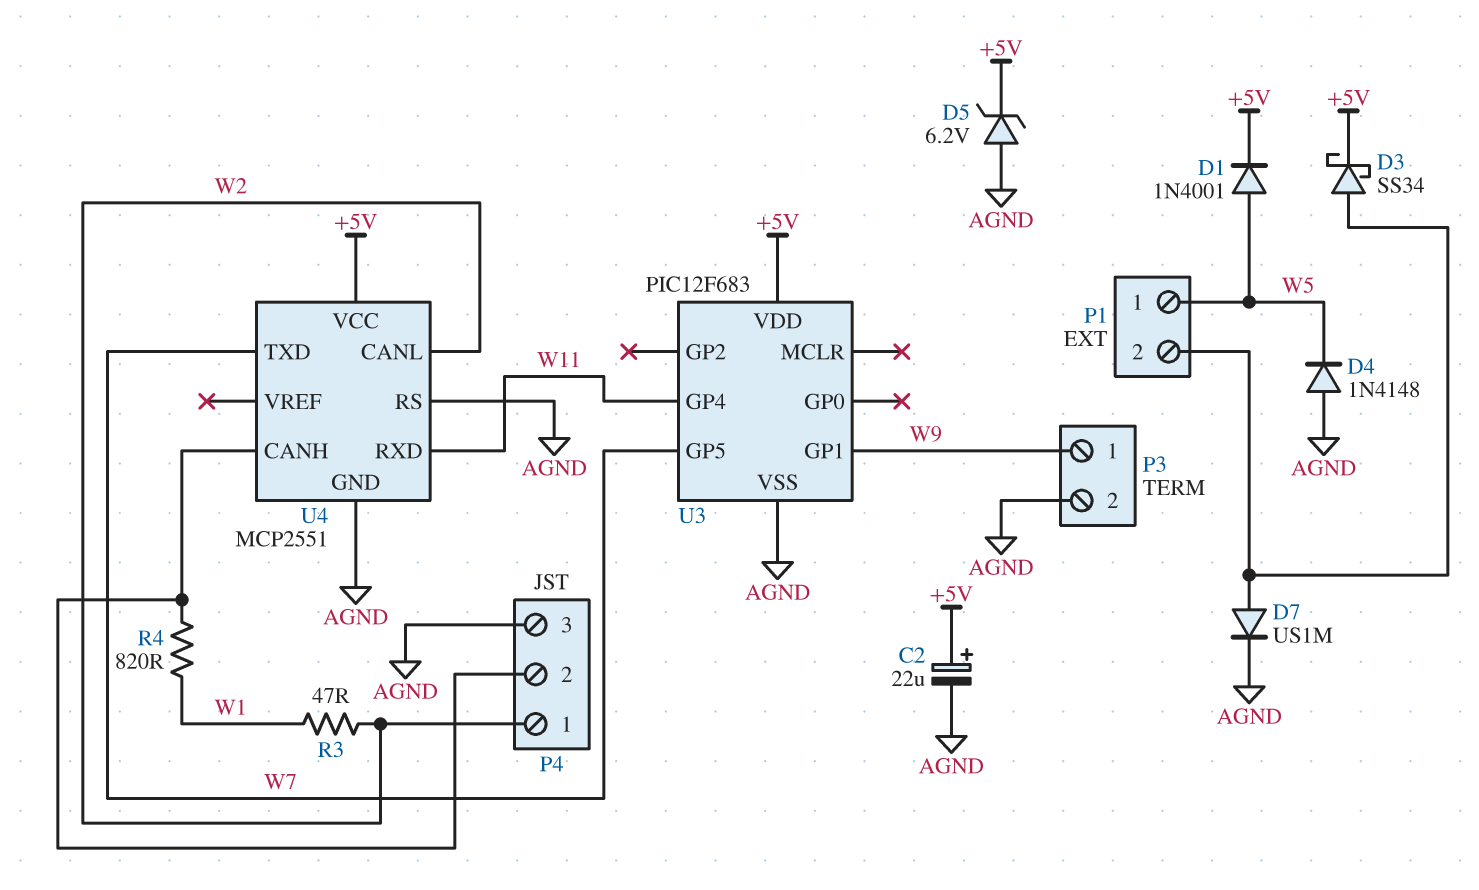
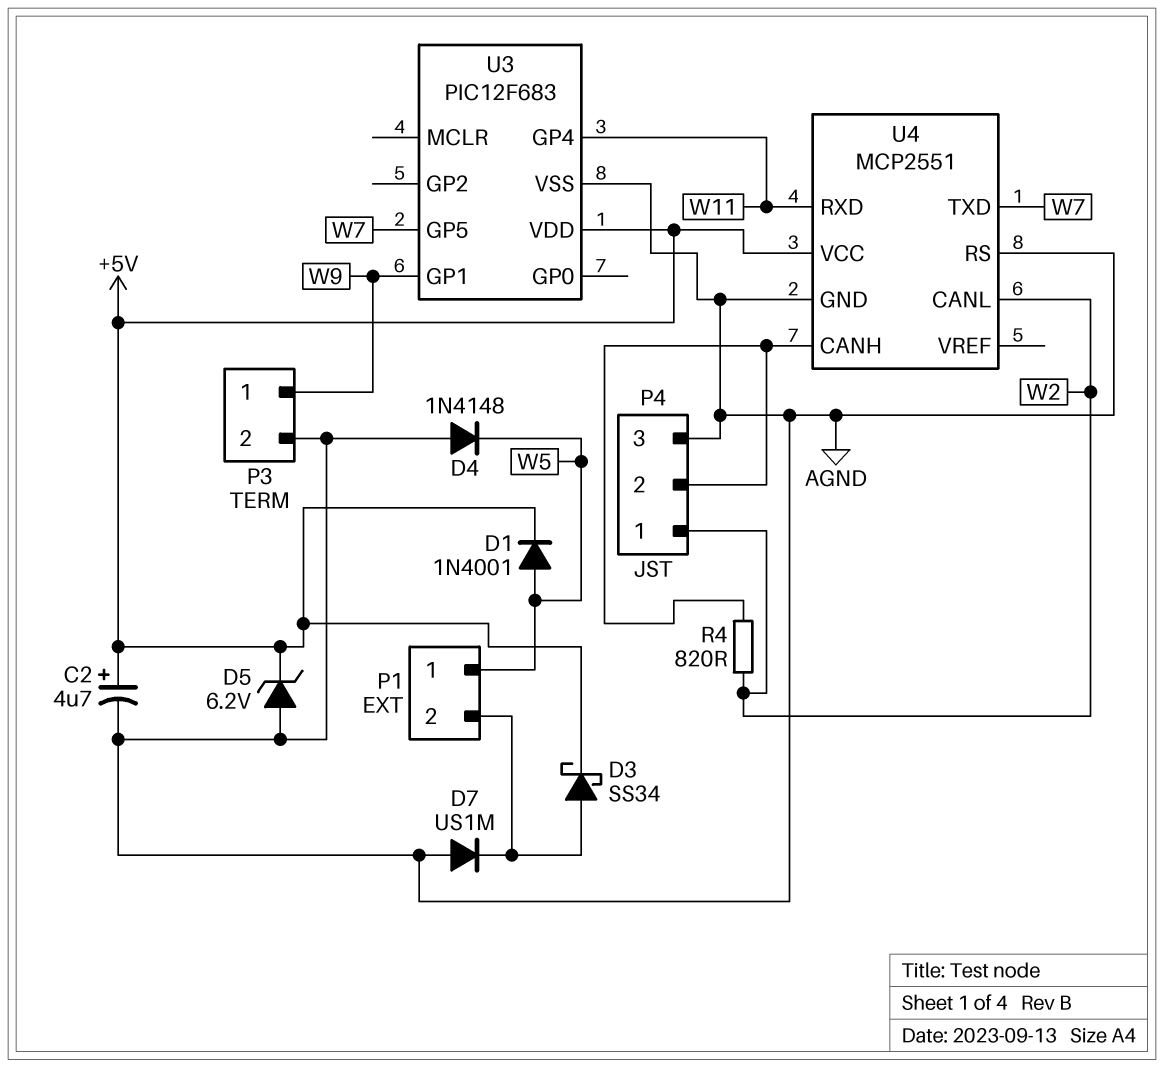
C2: 22uF (plus +5V, minus AGND) -> 4.7uF (plus +5V, minus AGND)
D7: diode US1M (A P1/2, K AGND) -> diode US1M (A AGND, K P1/2)
R3: 47 (W1, W2) -> none
R4: 820 (P4/2, W1) -> 820 (P4/2, W2)

